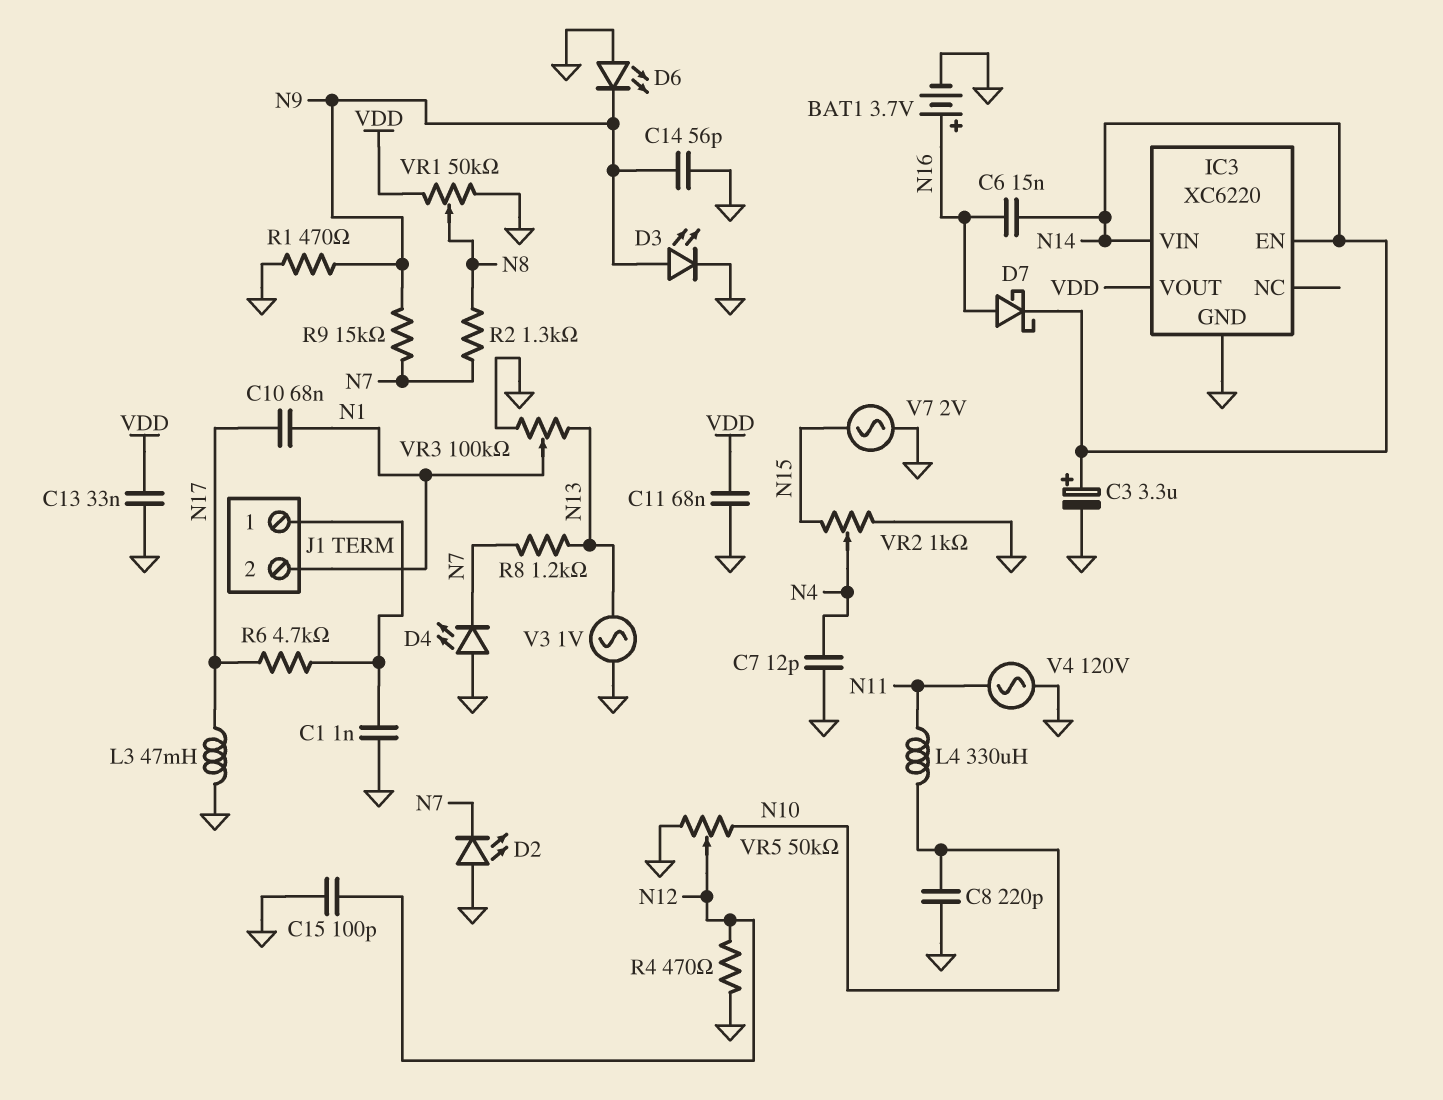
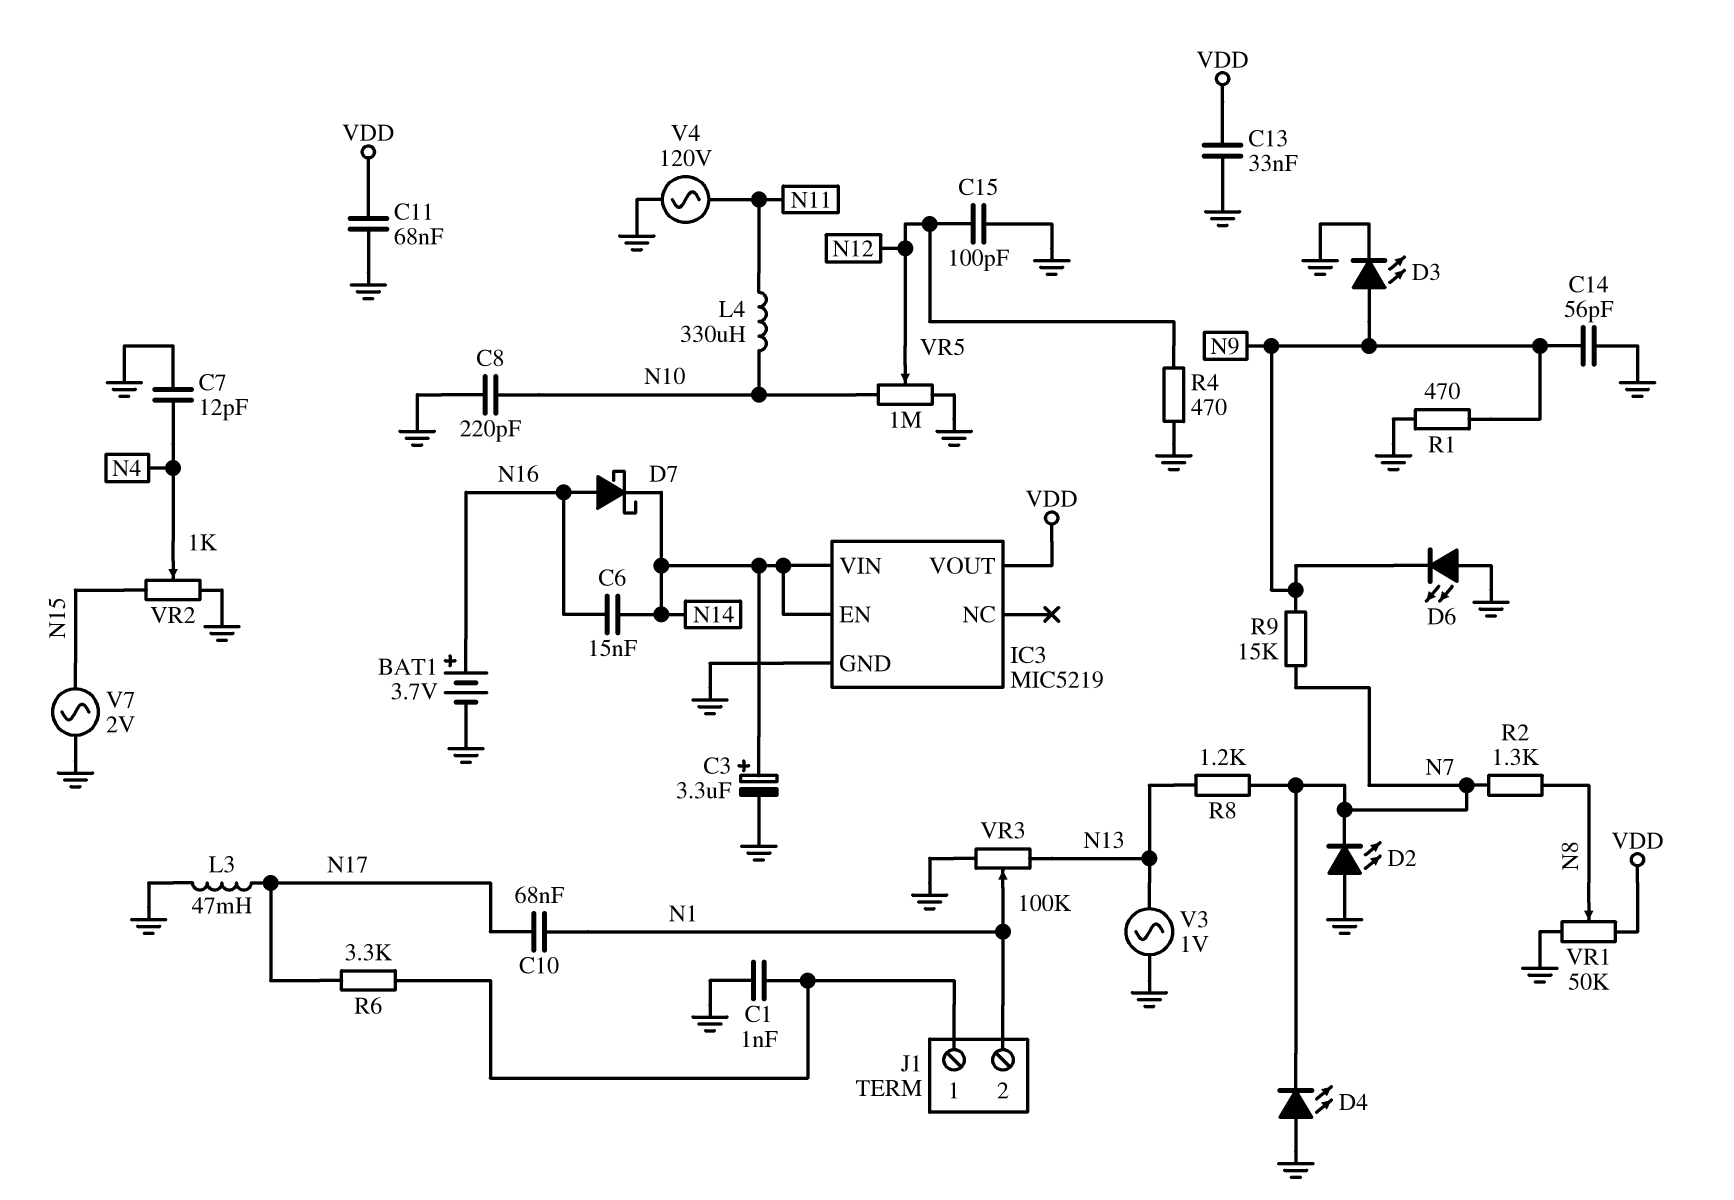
IC3: XC6220 -> MIC5219
R6: 4.7k (J1/1, N17) -> 3.3k (J1/1, N17)
VR5: 50k (GND, N10, wiper N12) -> 1M (GND, N10, wiper N12)

